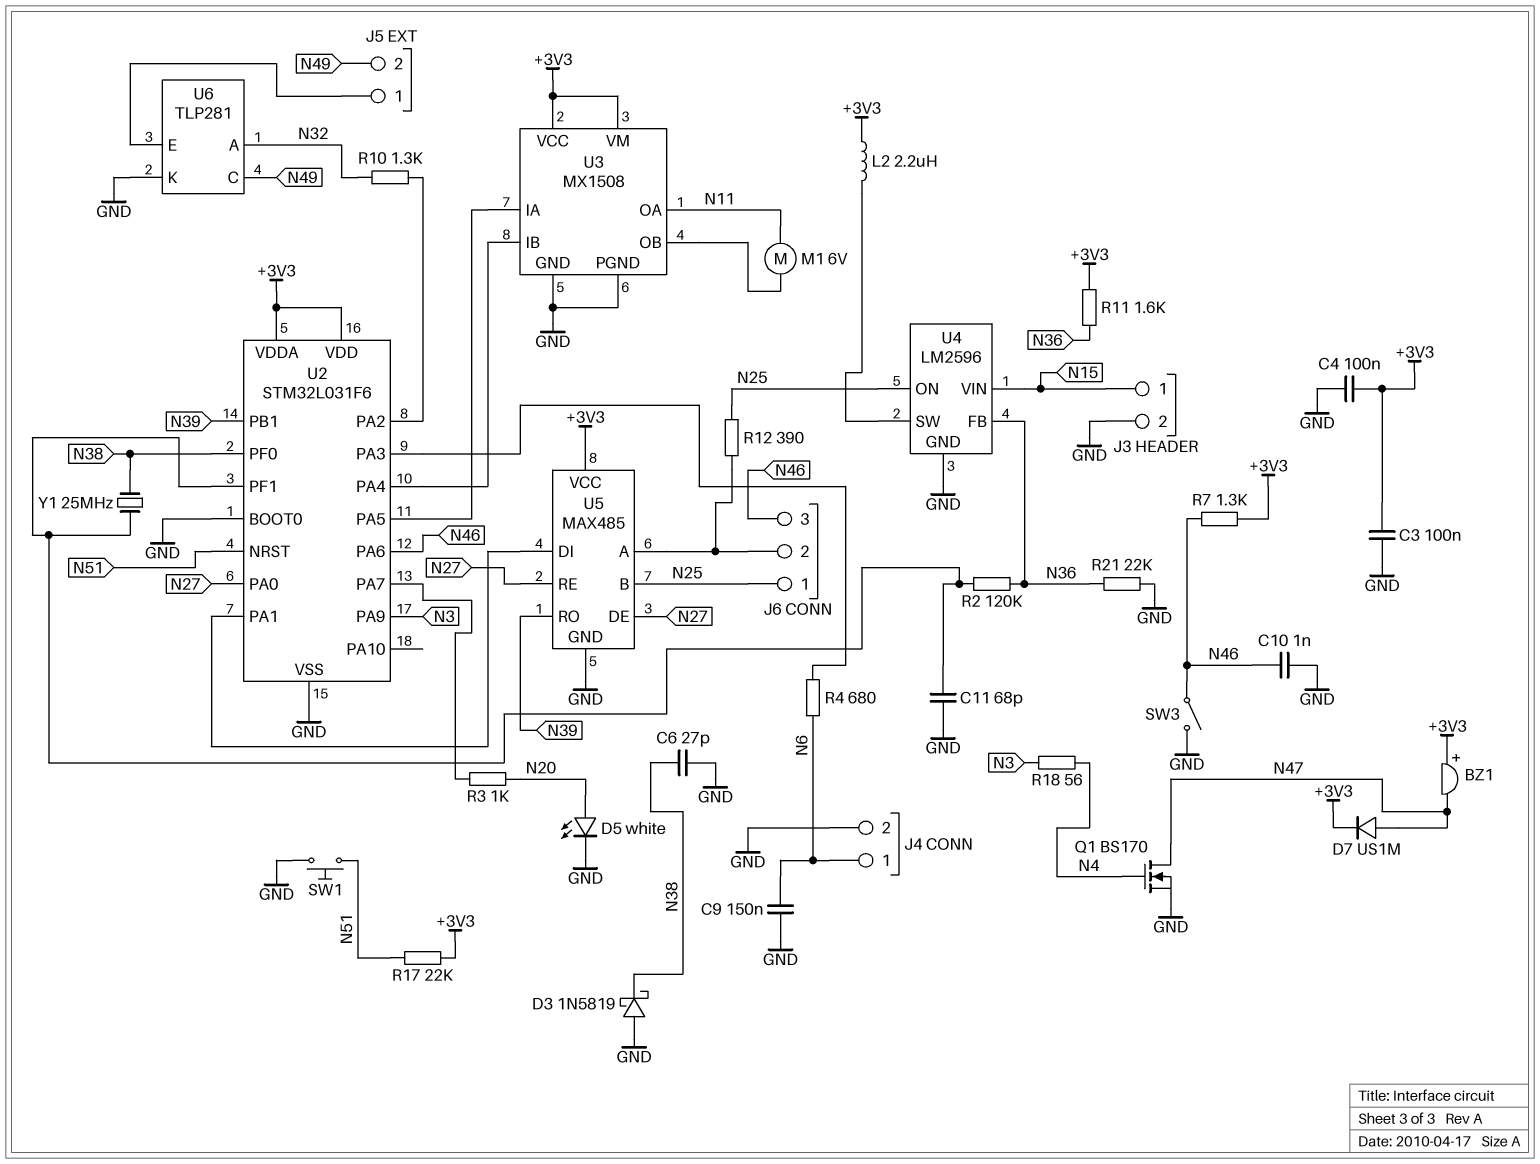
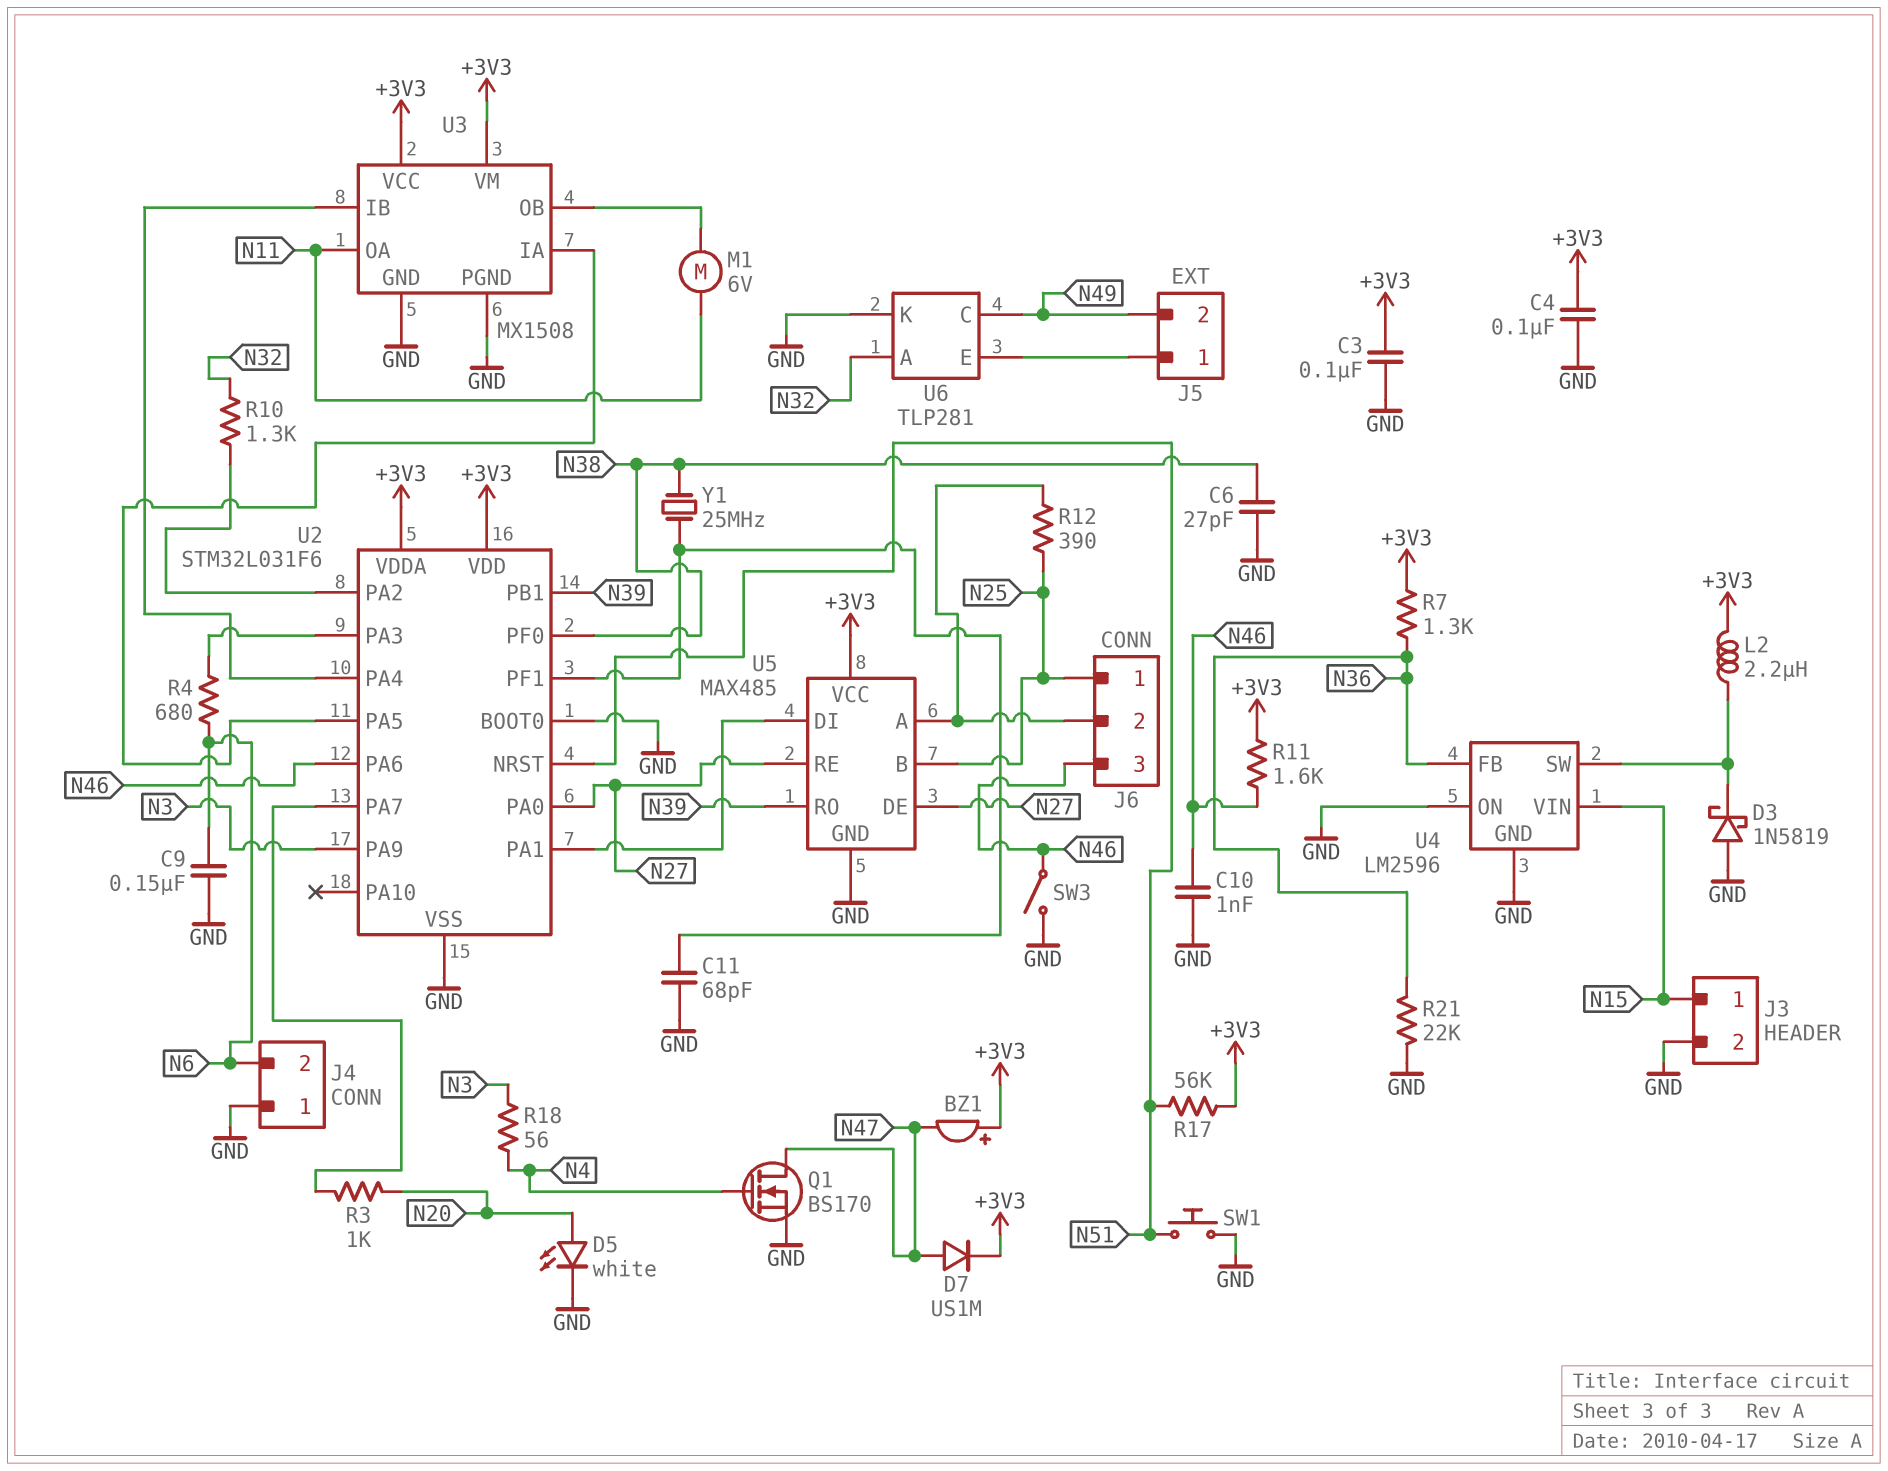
D3: schottky 1N5819 (A GND, K N38) -> schottky 1N5819 (A GND, K U4/SW)
J4 pin 1: N6 -> GND
J4 pin 2: GND -> N6
R2: 120k (N36, U2/PF1) -> none
R7: 1.3k (+3V3, N46) -> 1.3k (+3V3, N36)
R11: 1.6k (+3V3, N36) -> 1.6k (+3V3, N46)
R17: 22k (+3V3, N51) -> 56k (+3V3, N51)
U4 pin ON: N25 -> GND

